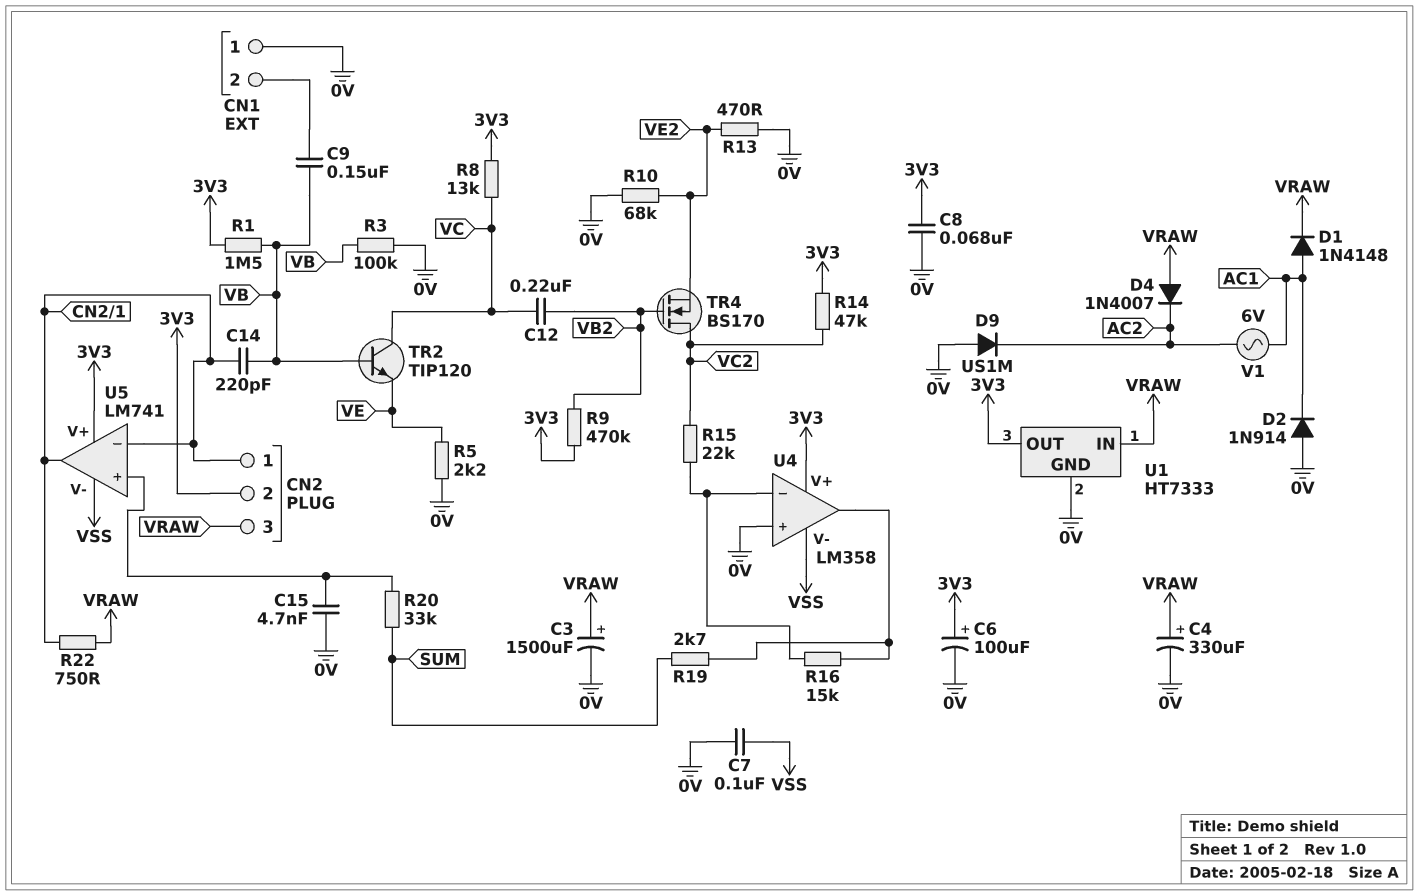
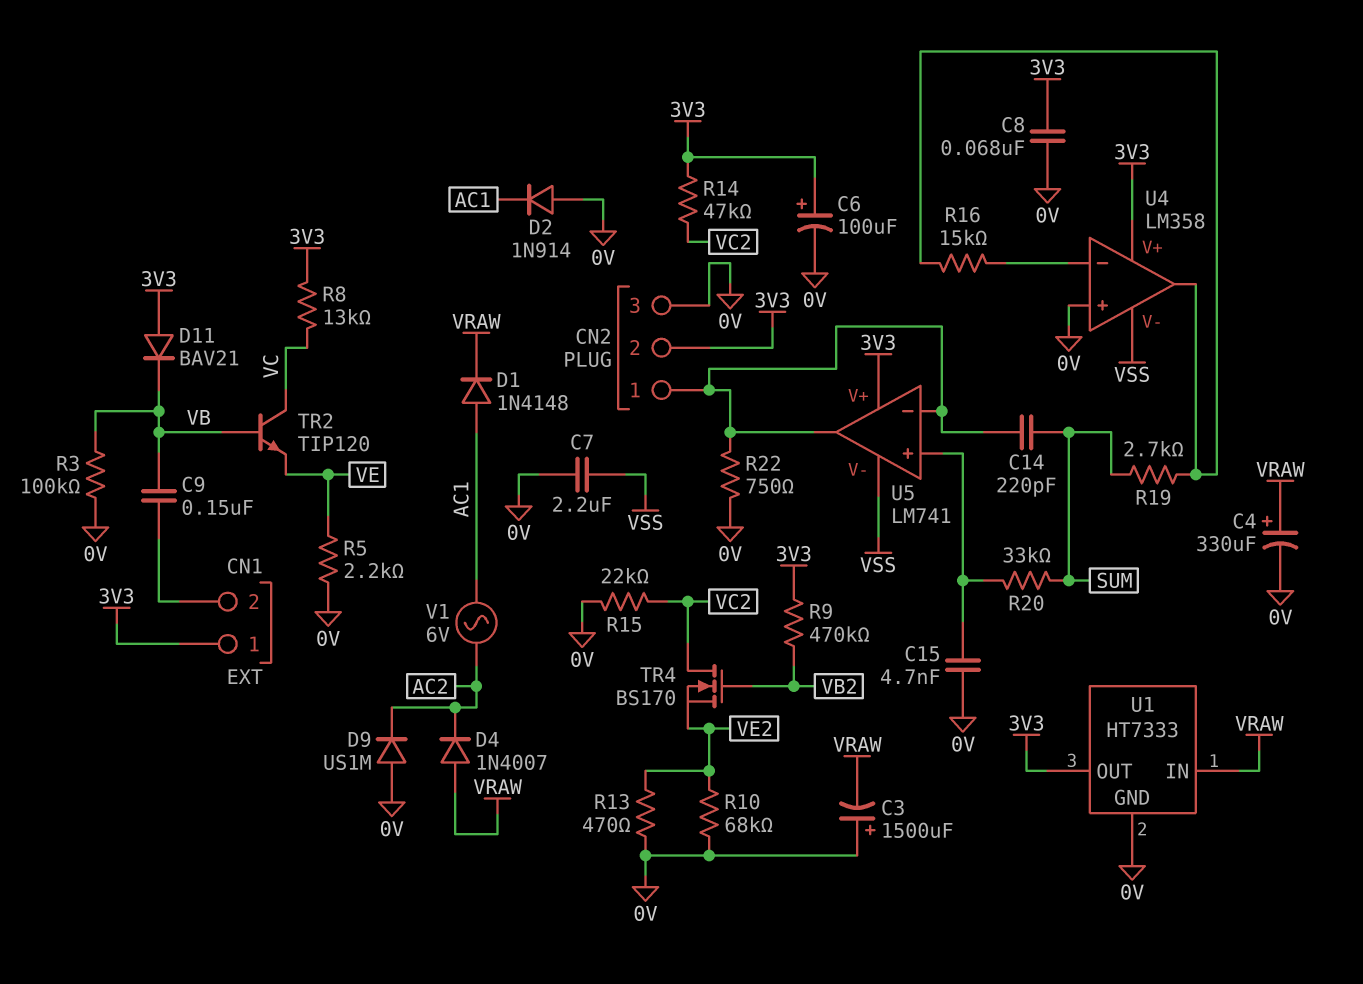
C3: 1500uF (plus VRAW, minus 0V) -> 1500uF (plus 0V, minus VRAW)
C7: 100nF (0V, VSS) -> 2.2uF (0V, VSS)
C12: 220nF (VB2, VC) -> none
C14: 220pF (CN2/1, VB) -> 220pF (CN2/1, SUM)
CN1 pin 1: 0V -> 3V3
CN2 pin 3: VRAW -> 0V
D11: none -> diode BAV21 (A 3V3, K VB)
R1: 1.5M (3V3, VB) -> none
R15: 22k (U4/in-, VC2) -> 22k (0V, VC2)
R22: 750 (CN2/1, VRAW) -> 750 (0V, CN2/1)

